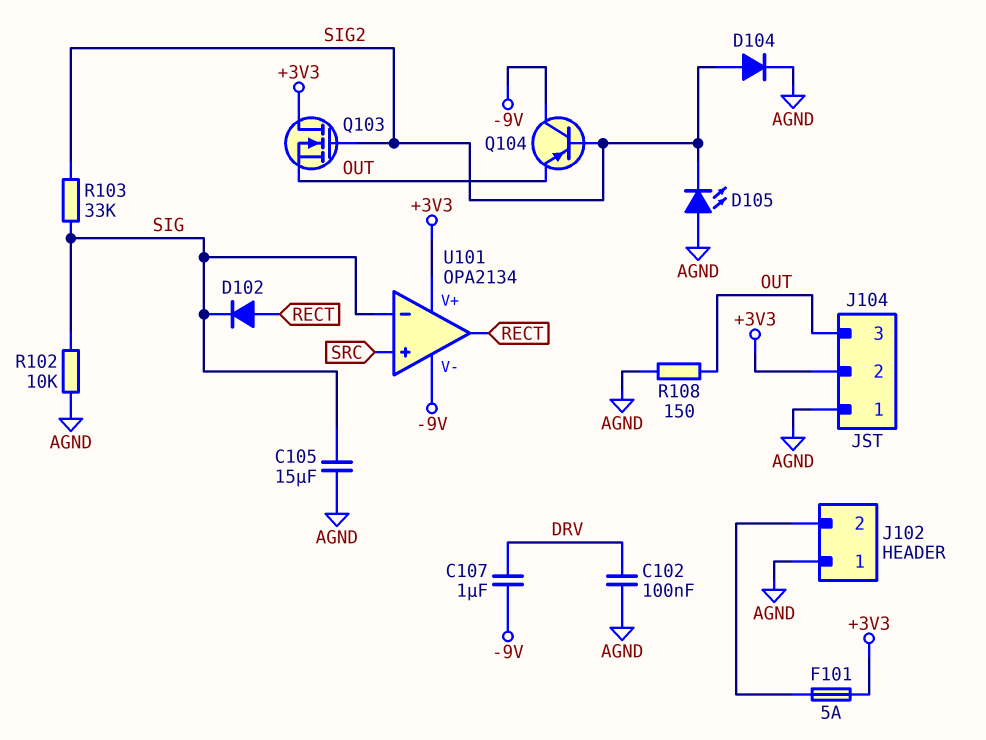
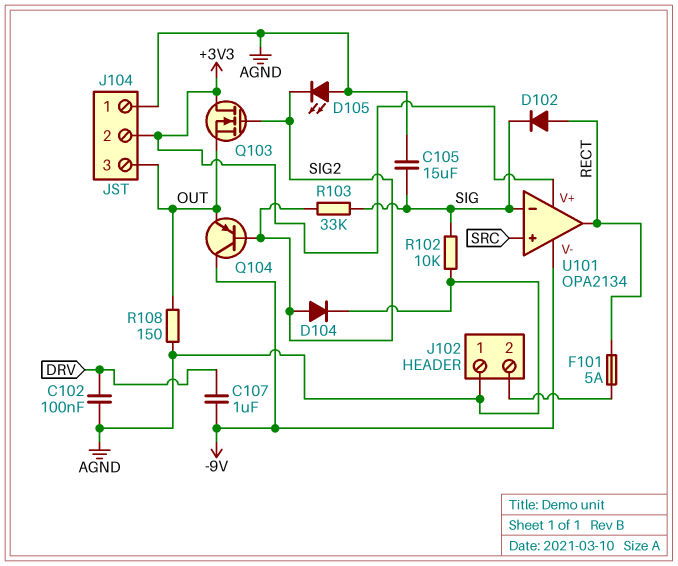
F101: 5A (+3V3, J102/2) -> 5A (J102/2, RECT)

